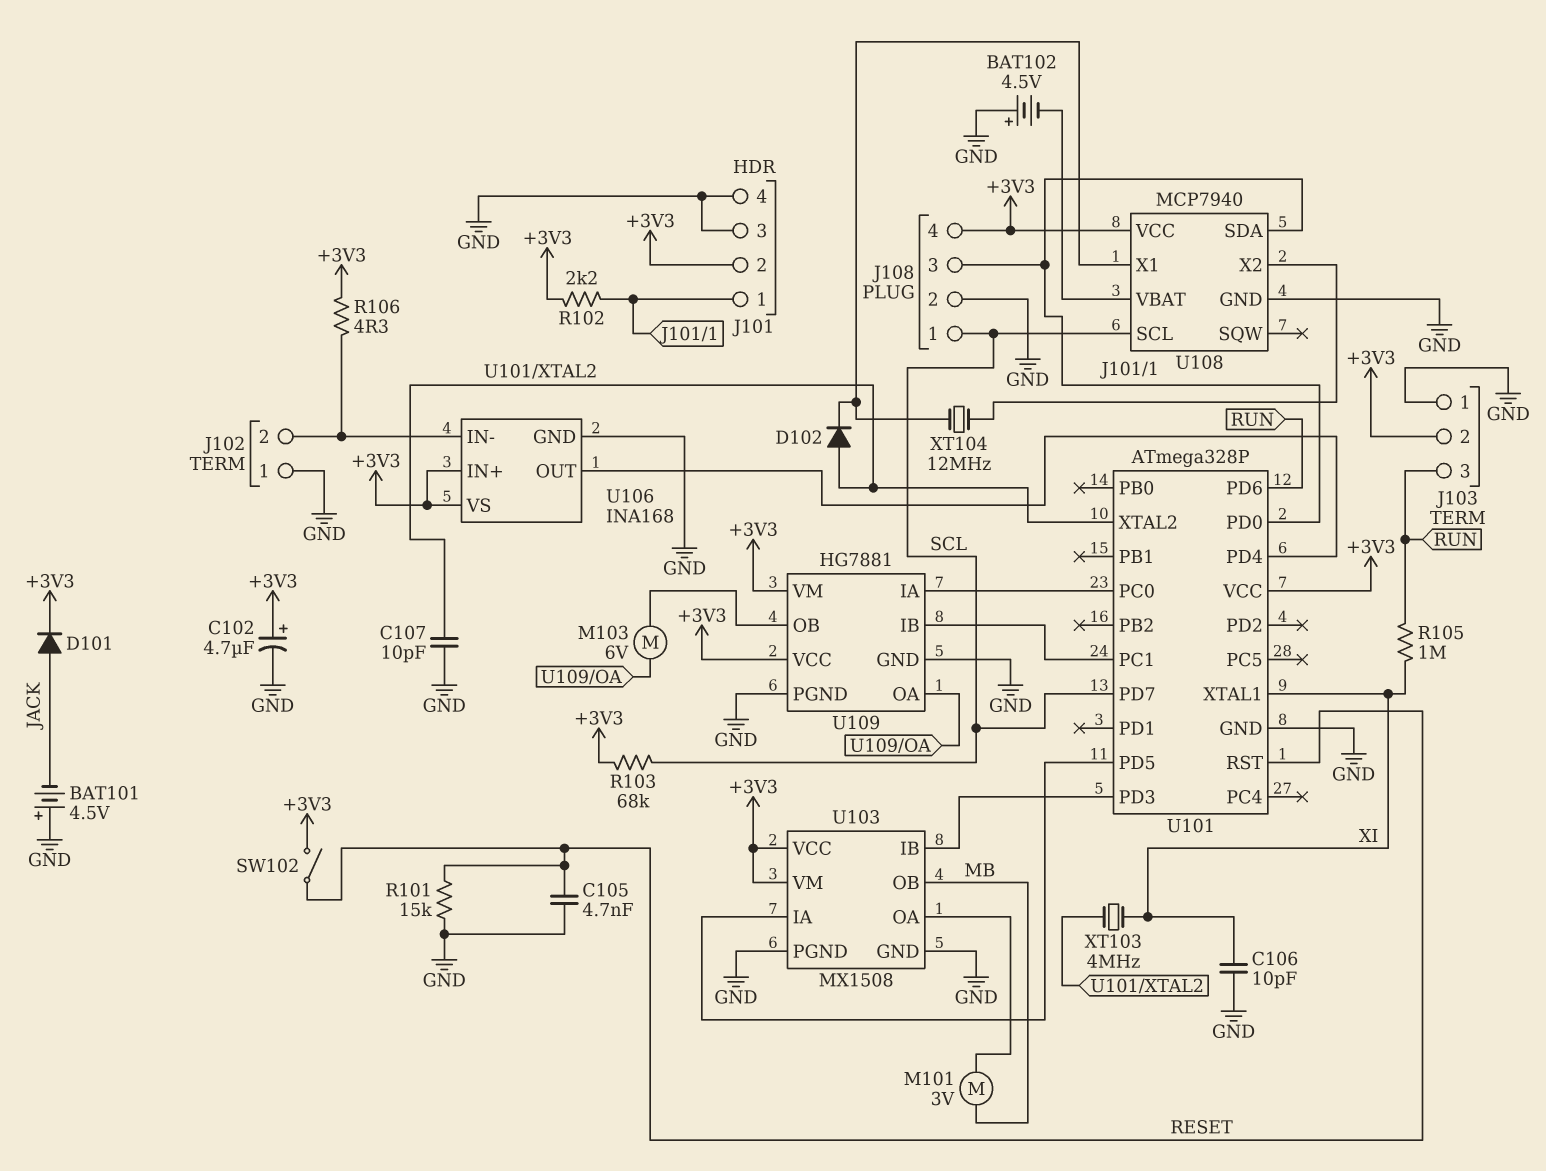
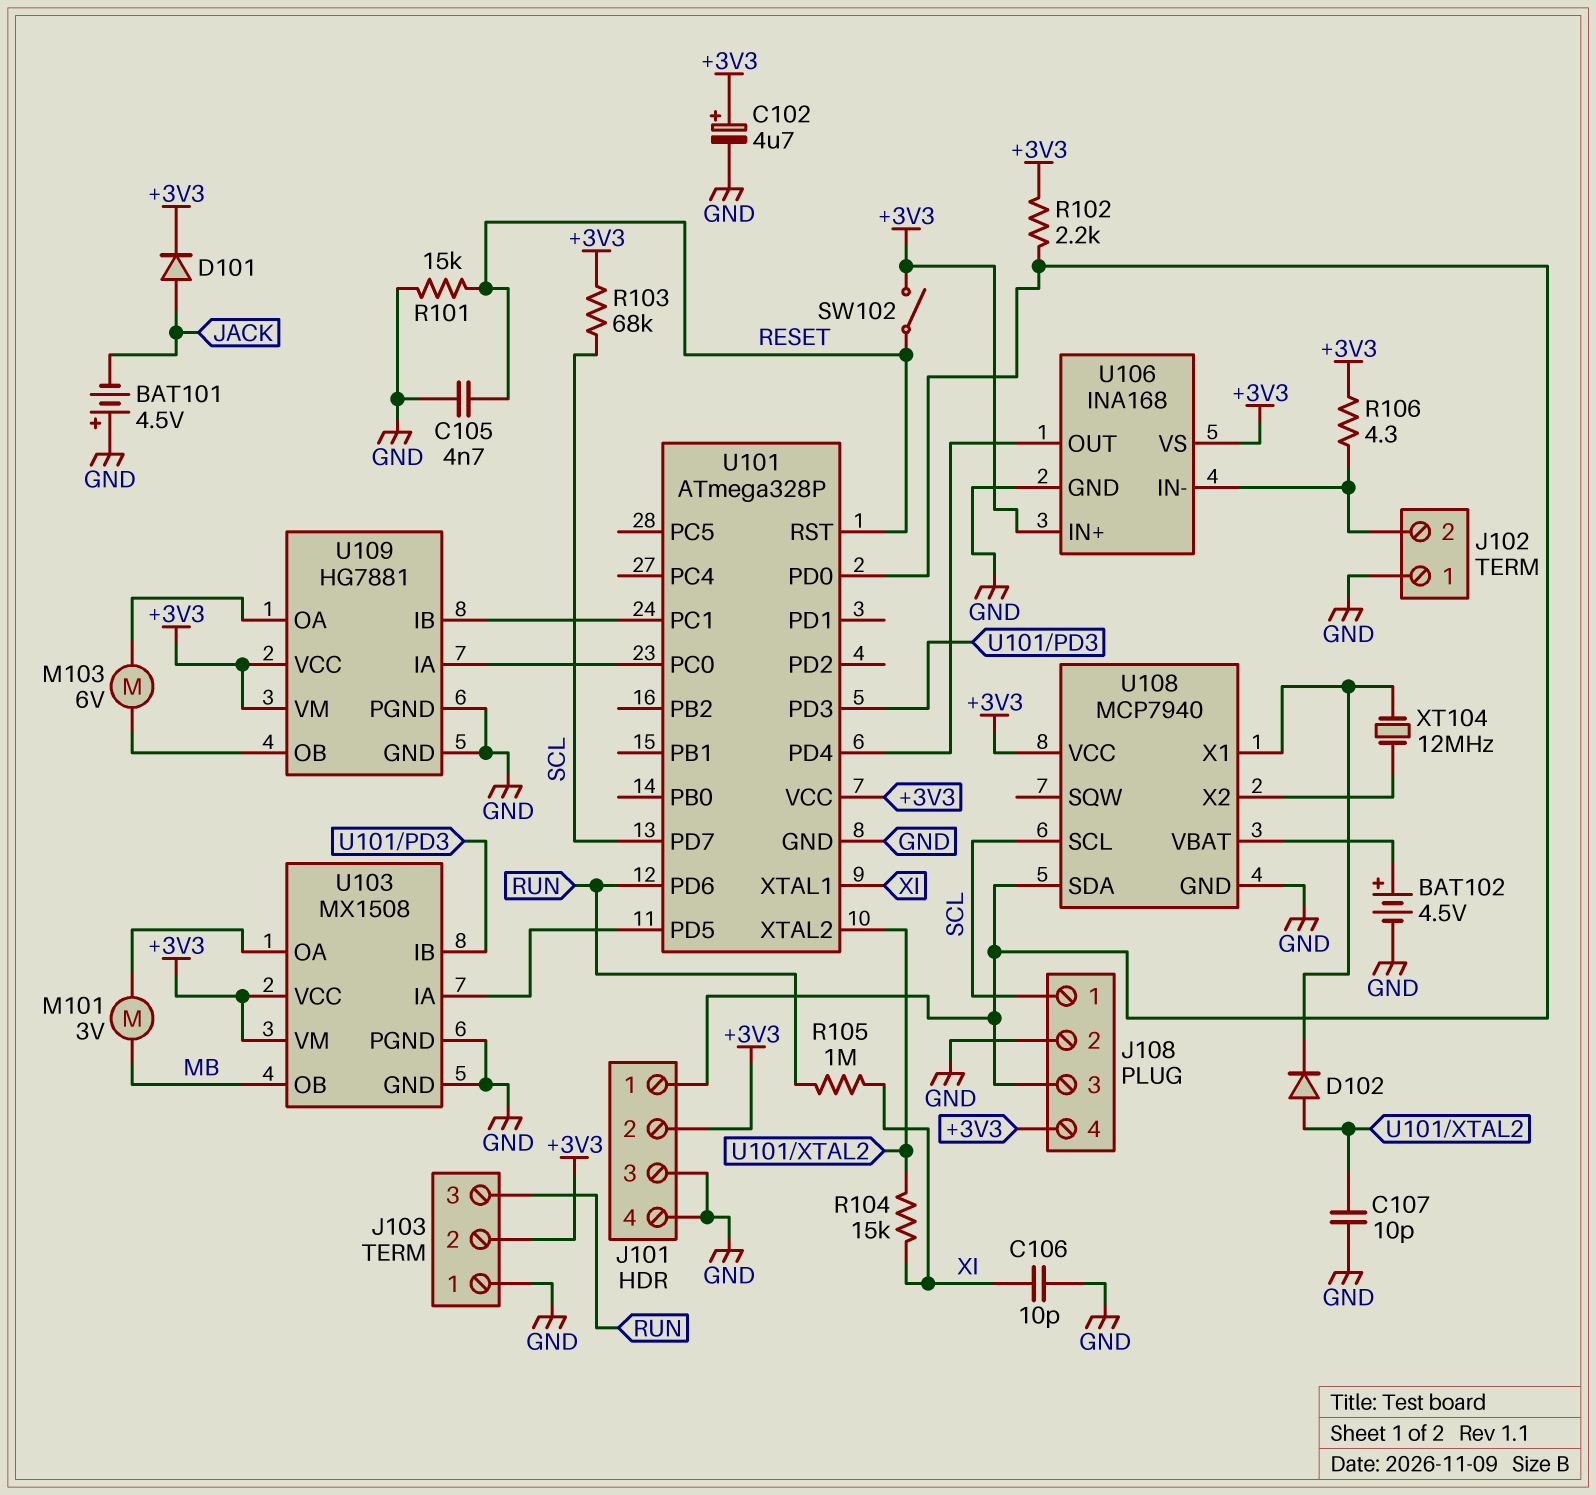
BAT102: 4.5V (plus GND, minus U108/VBAT) -> 4.5V (plus U108/VBAT, minus GND)
R104: none -> 15k (U101/XTAL2, XI)
XT103: 4MHz (U101/XTAL2, XI) -> none

